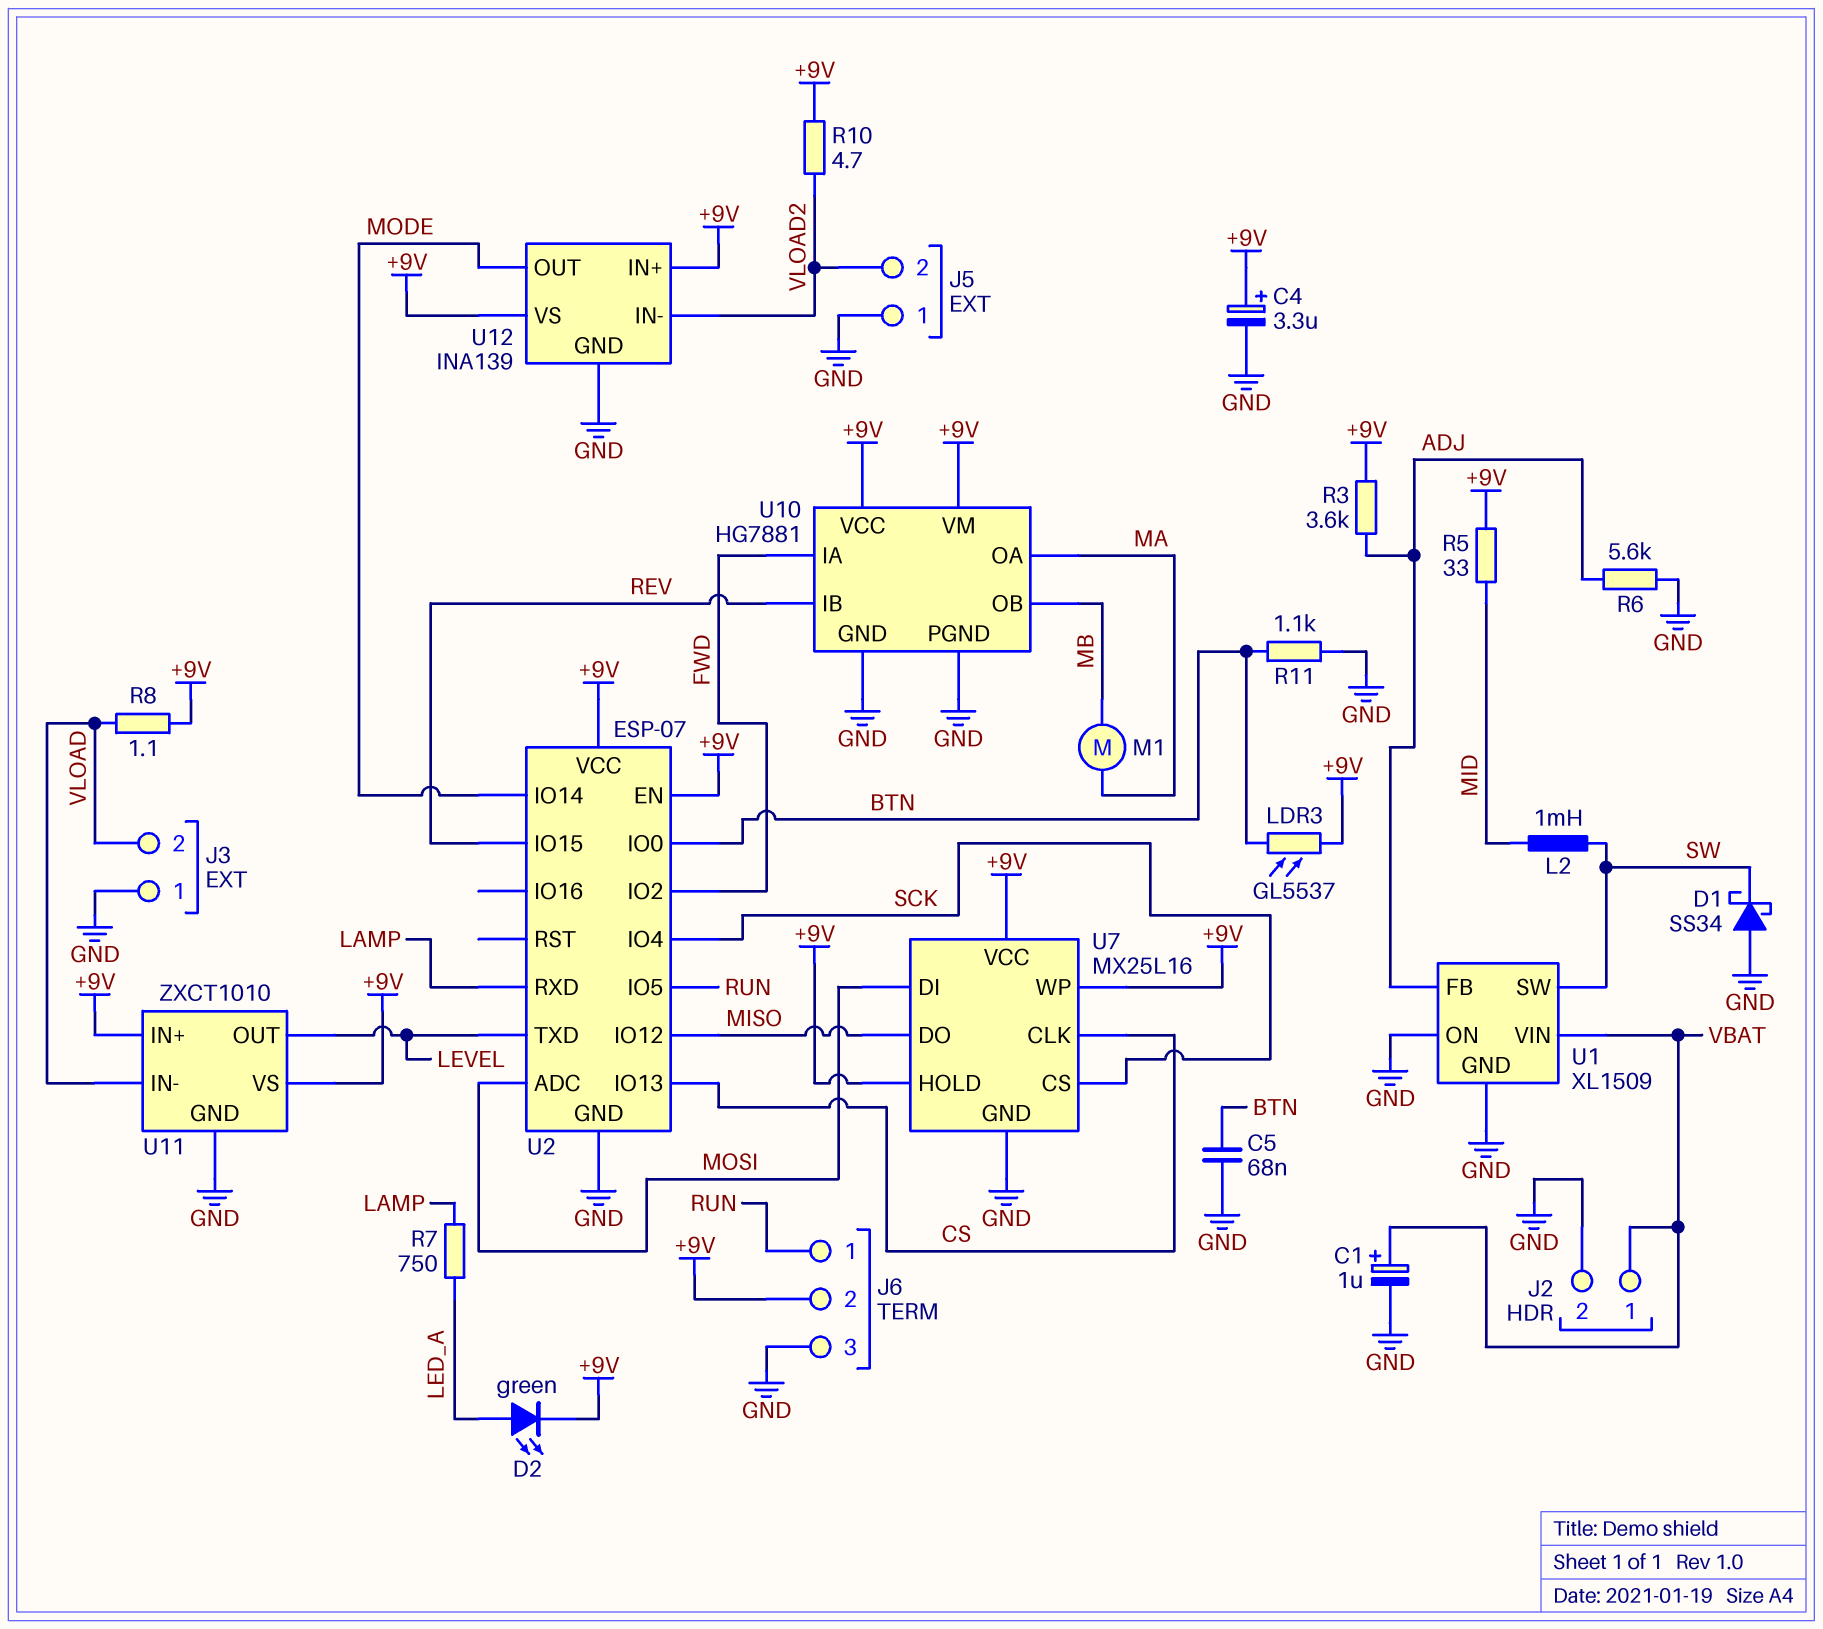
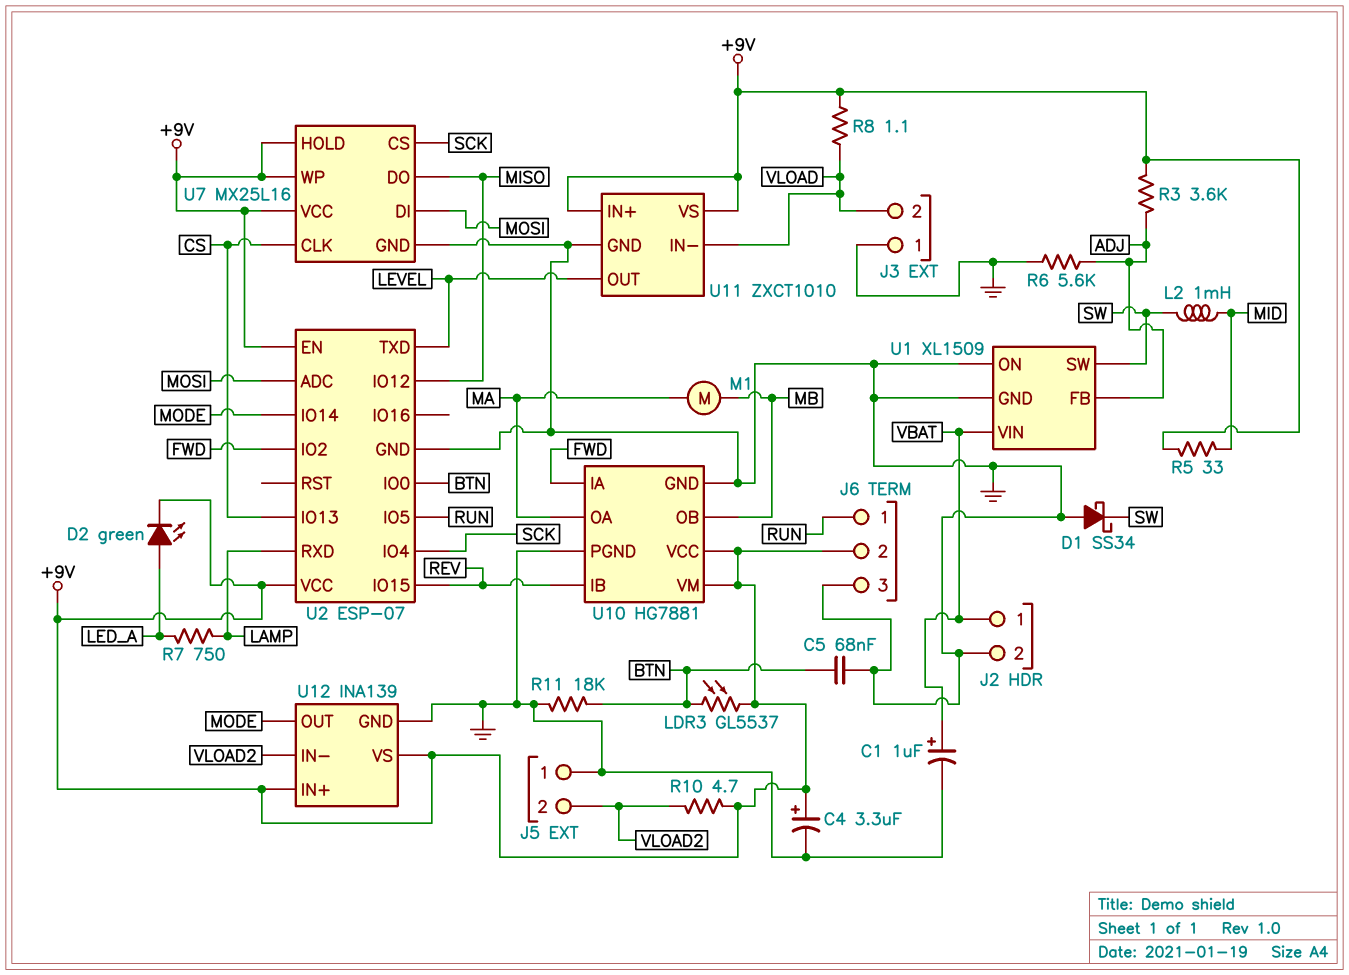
R11: 1.1k (BTN, GND) -> 18k (BTN, GND)

